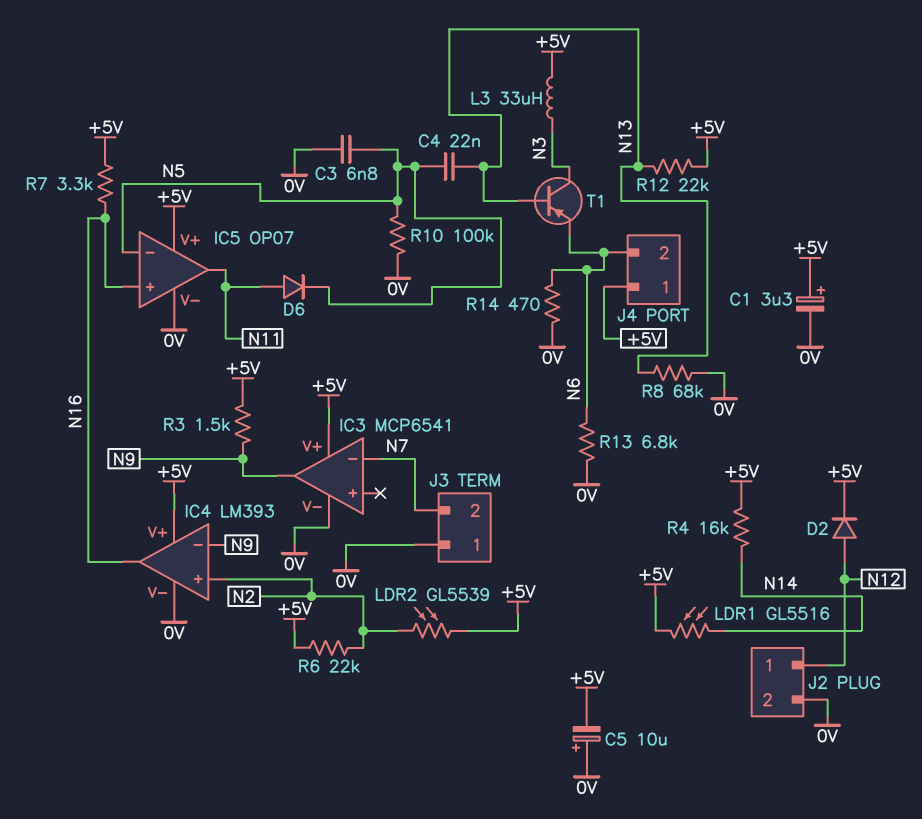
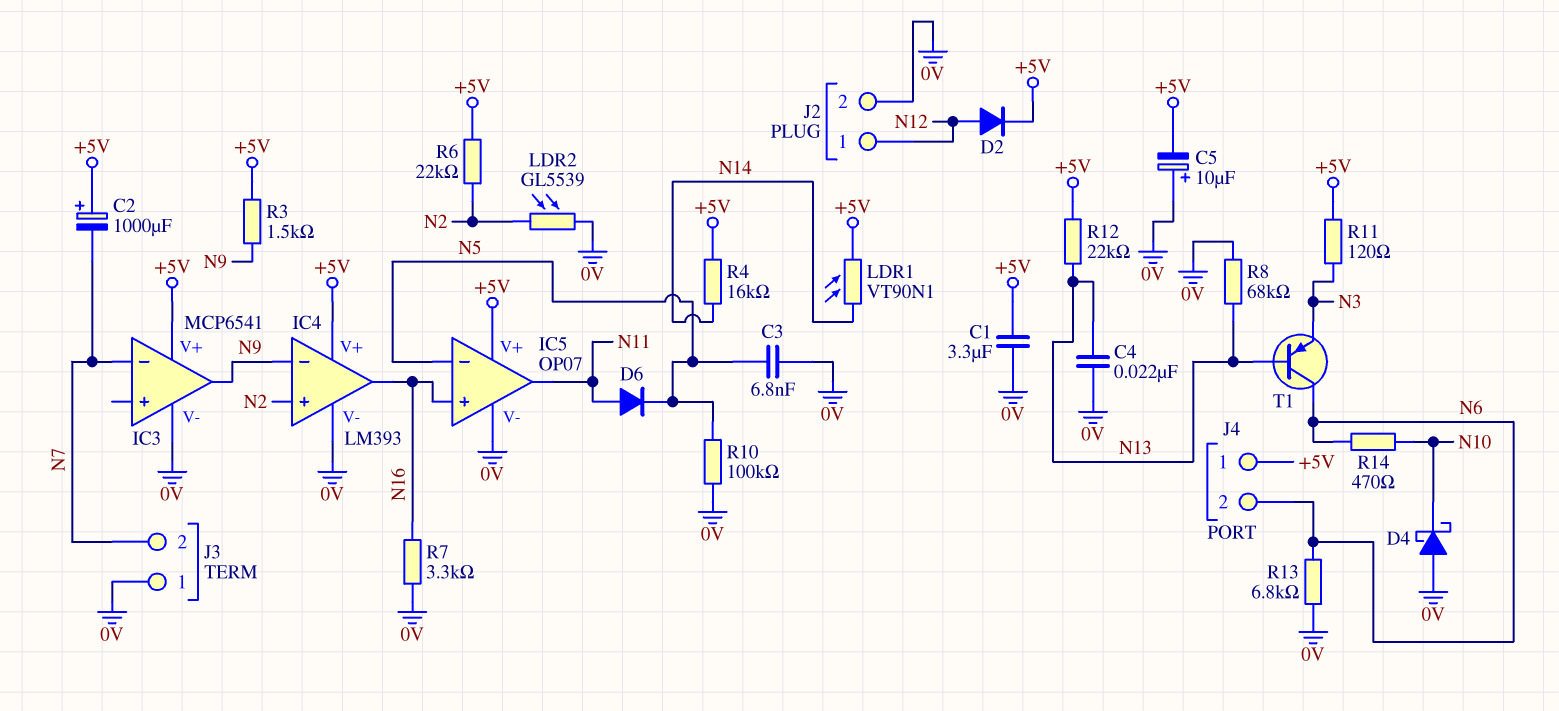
C1: 3.3uF (plus +5V, minus 0V) -> 3.3uF (+5V, 0V)
C2: none -> 1000uF (plus +5V, minus N7)
C4: 22nF (N5, N13) -> 22nF (0V, N13)
D4: none -> schottky (A 0V, K N10)
L3: 33uH (+5V, N3) -> none
LDR1: GL5516 (+5V, N14) -> VT90N1 (+5V, N14)
LDR2: GL5539 (+5V, N2) -> GL5539 (0V, N2)
R7: 3.3k (+5V, N16) -> 3.3k (0V, N16)
R11: none -> 120 (+5V, N3)
R14: 470 (0V, N6) -> 470 (N6, N10)
T1: PNP (B N13, C N3, E N6) -> PNP (B N13, C N6, E N3)

